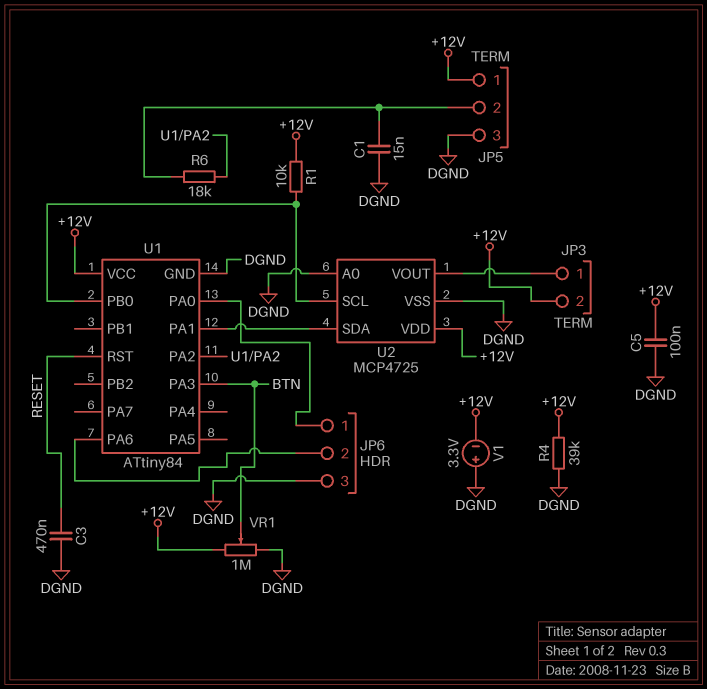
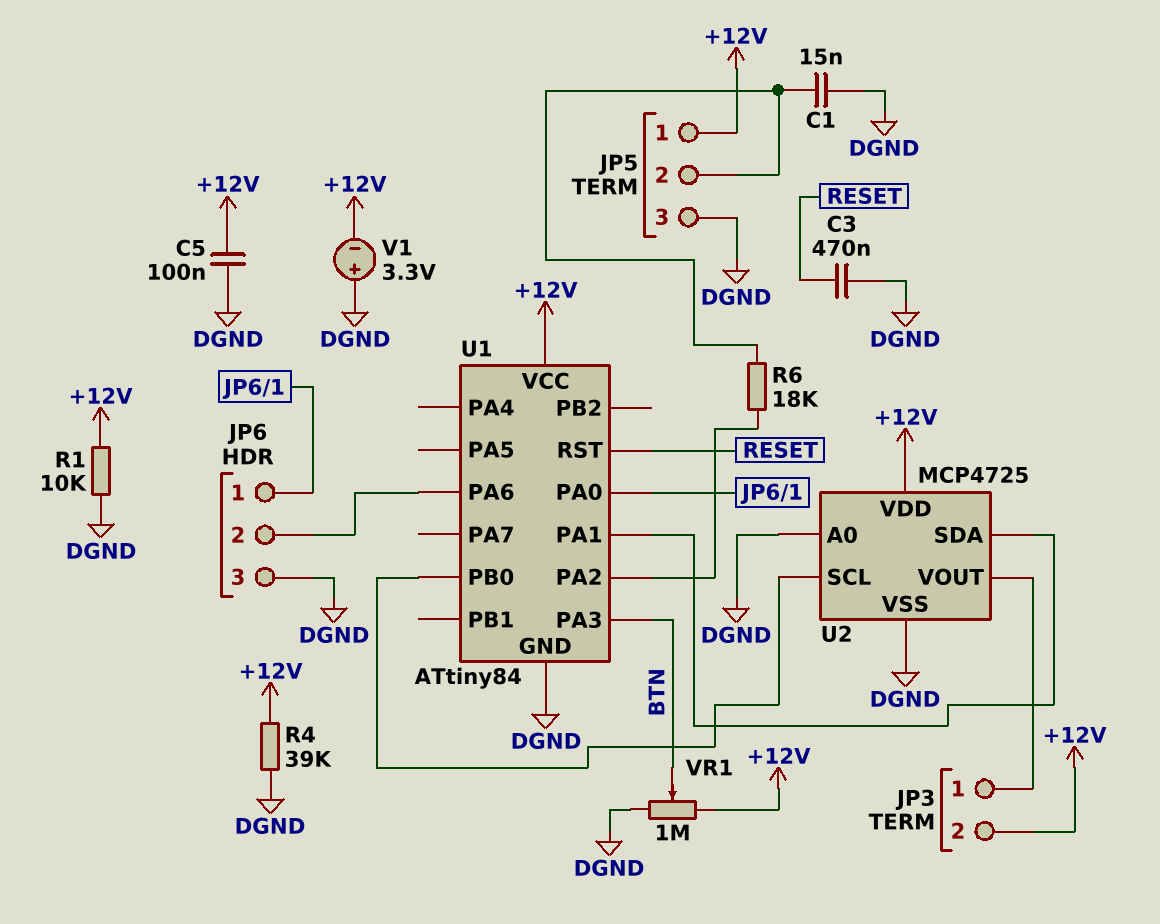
R1: 10k (+12V, U1/PB0) -> 10k (+12V, DGND)

